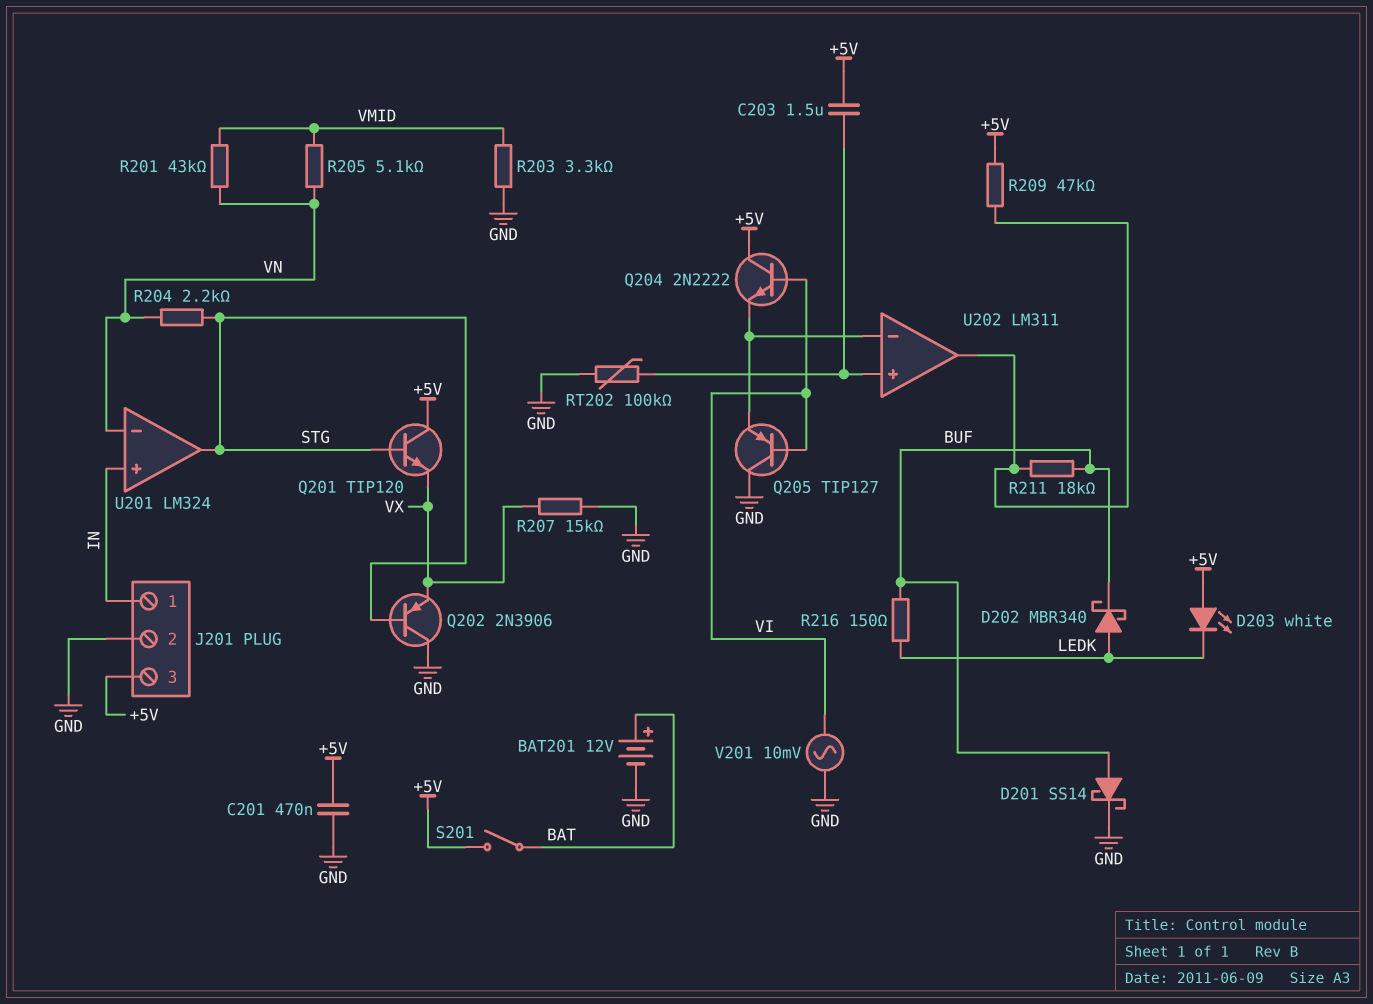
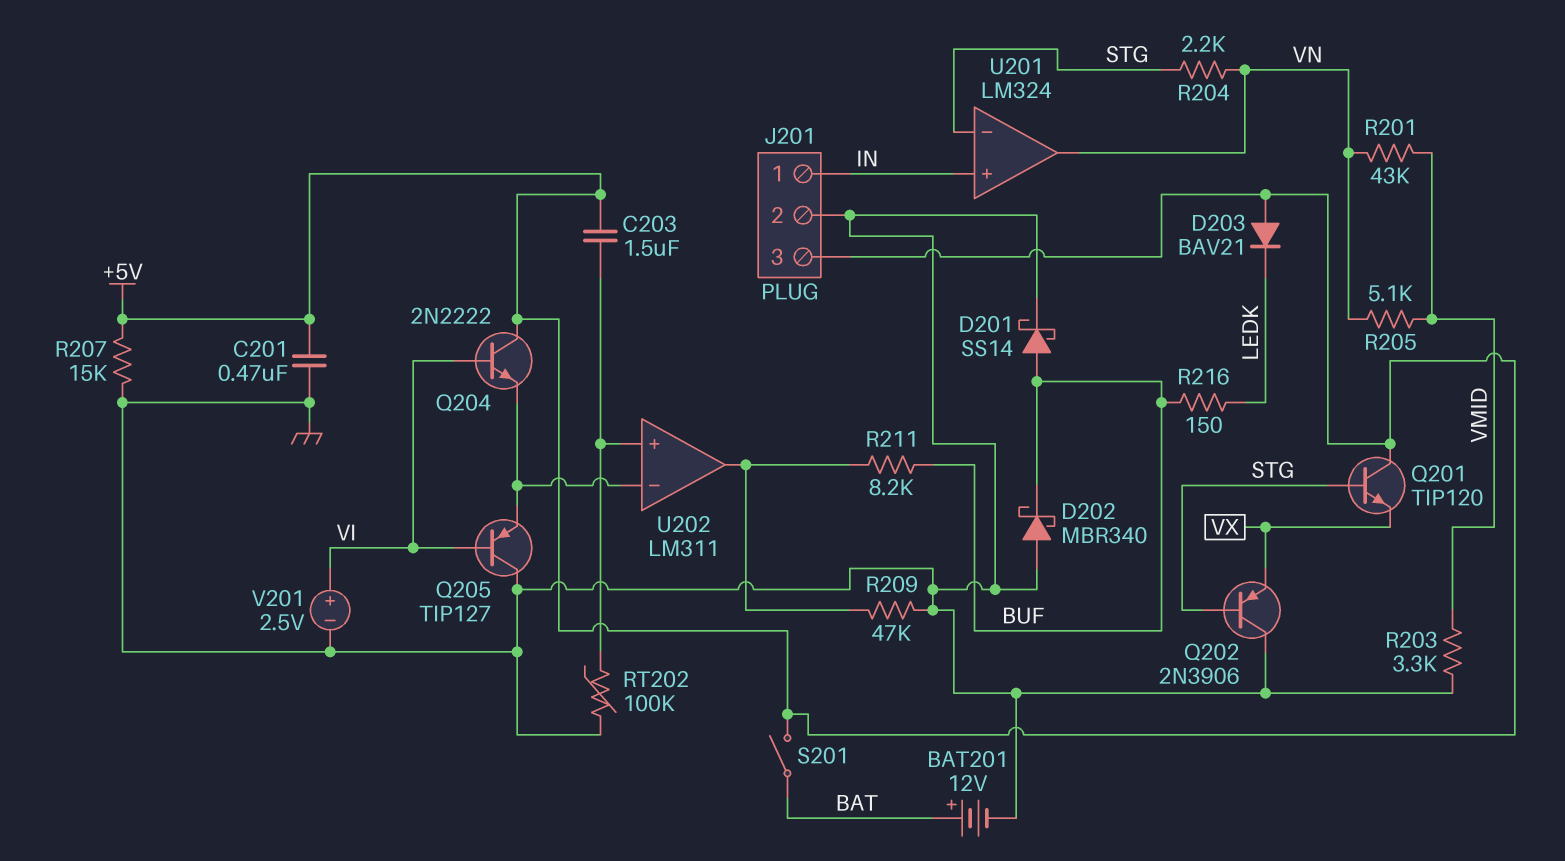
D202: schottky MBR340 (A LEDK, K BUF) -> schottky MBR340 (A GND, K BUF)
D203: LED white (A +5V, K LEDK) -> diode BAV21 (A +5V, K LEDK)
R207: 15k (GND, VX) -> 15k (+5V, GND)
R209: 47k (+5V, U202/out) -> 47k (GND, U202/out)
R211: 18k (BUF, U202/out) -> 8.2k (BUF, U202/out)
U201 pin in-: VN -> STG
U201 pin out: STG -> VN
V201: AC 10mV (GND, VI) -> 2.5V (plus VI, minus GND)

